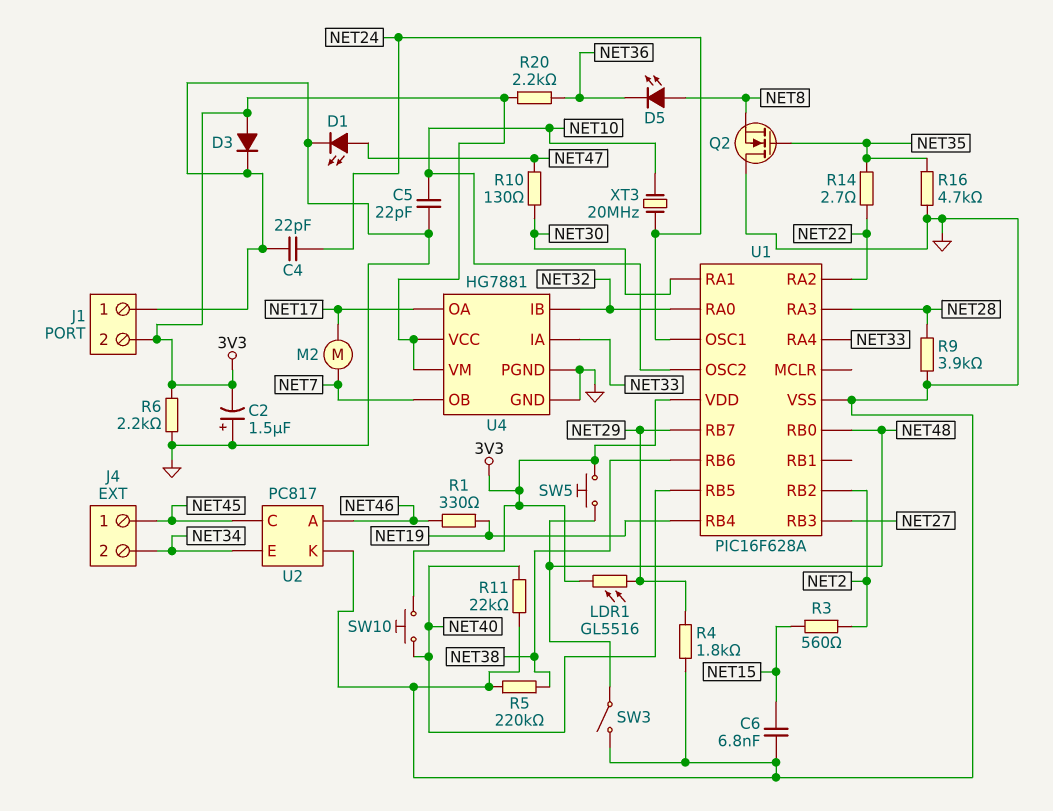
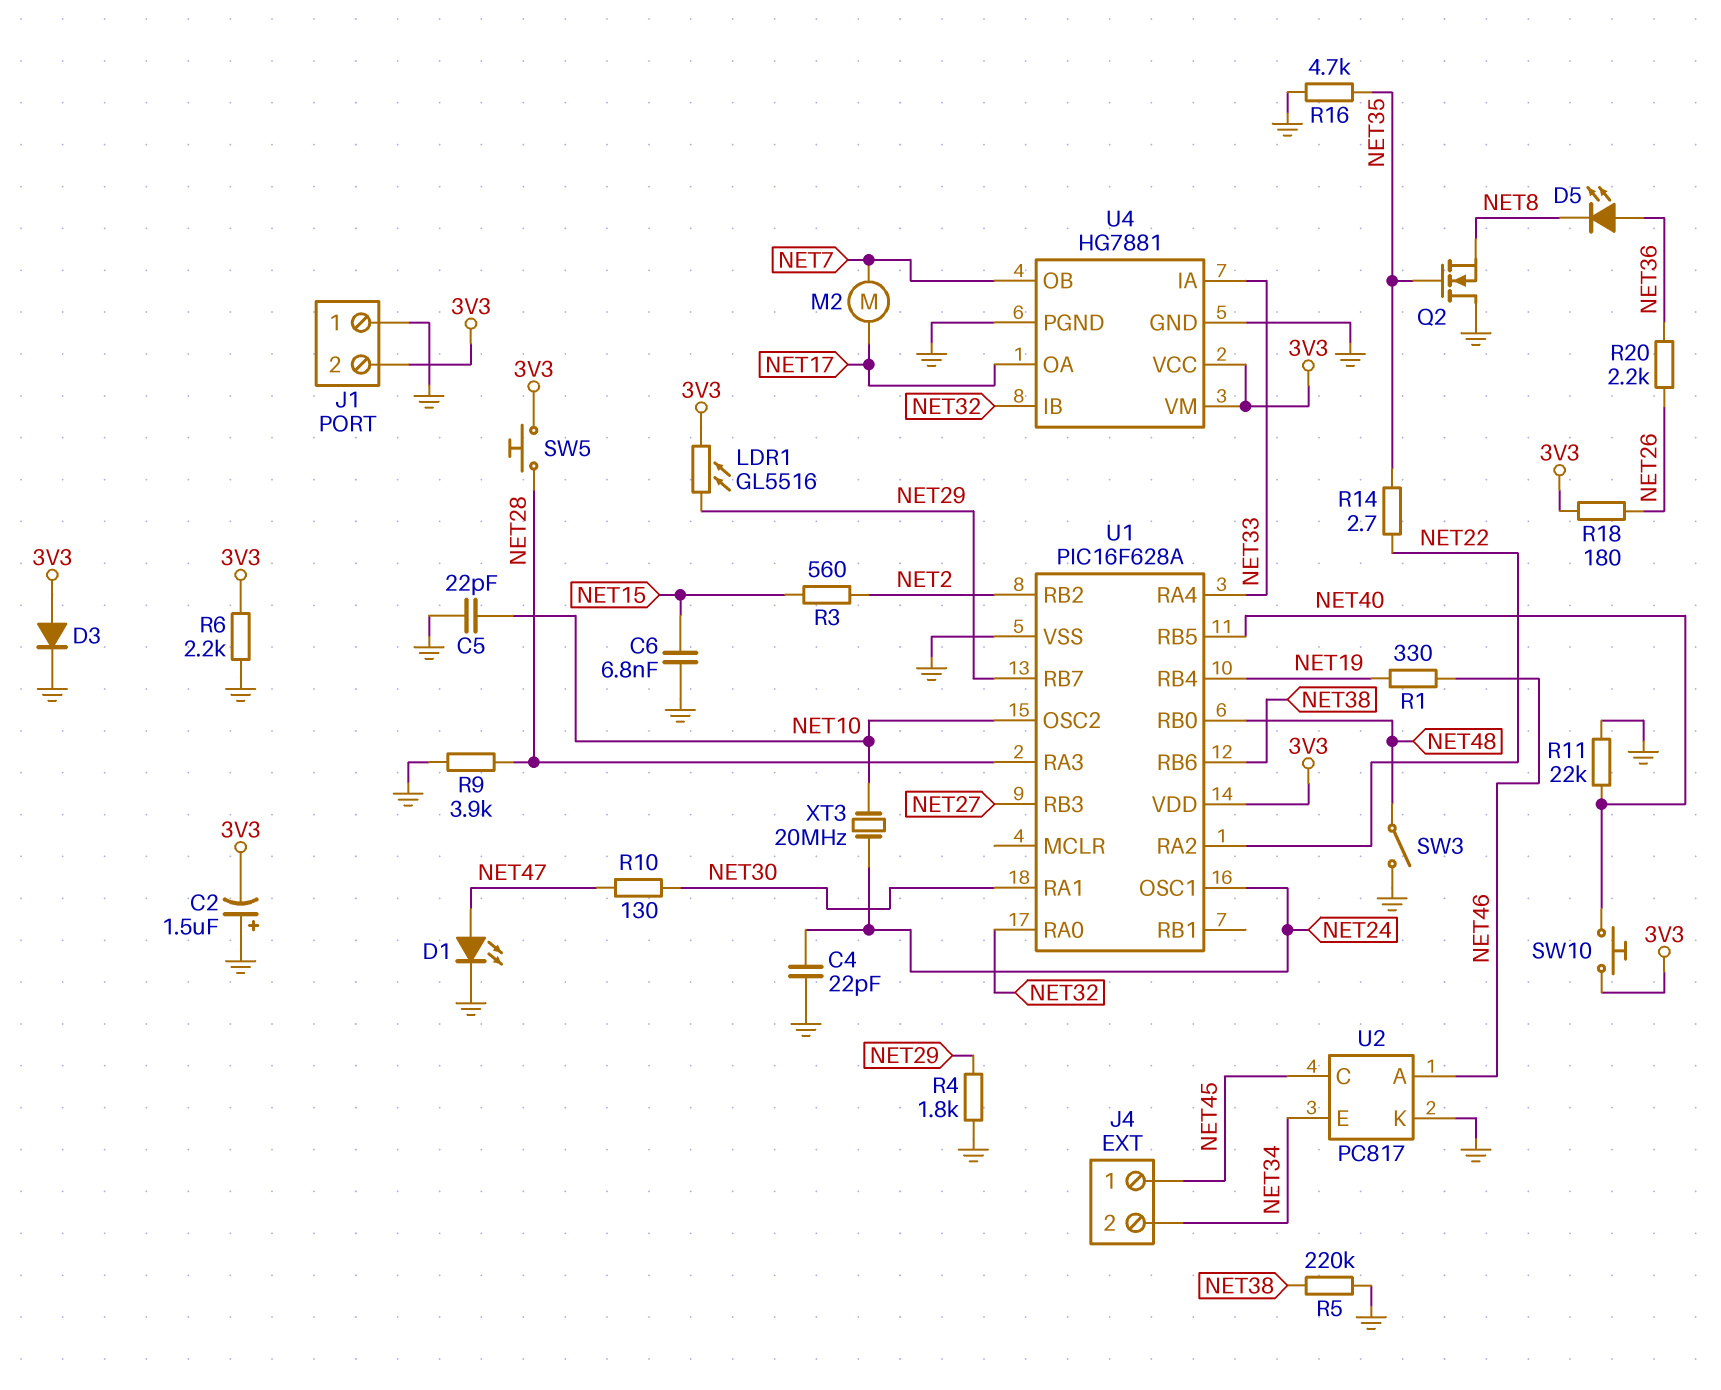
D5: LED (A NET8, K NET36) -> LED (A NET36, K NET8)
R18: none -> 180 (3V3, NET26)
R20: 2.2k (3V3, NET36) -> 2.2k (NET26, NET36)
SW5: button (3V3, NET48) -> button (3V3, NET28)

